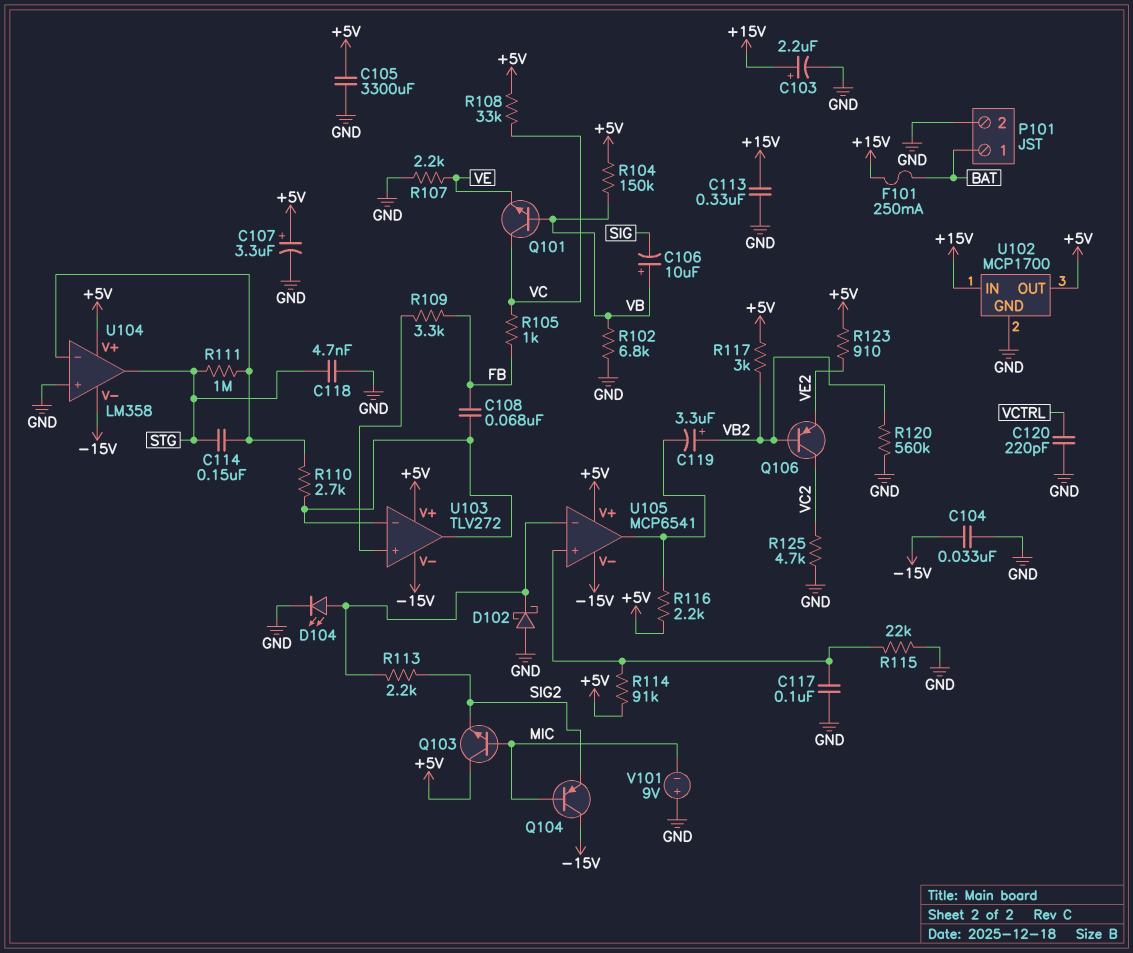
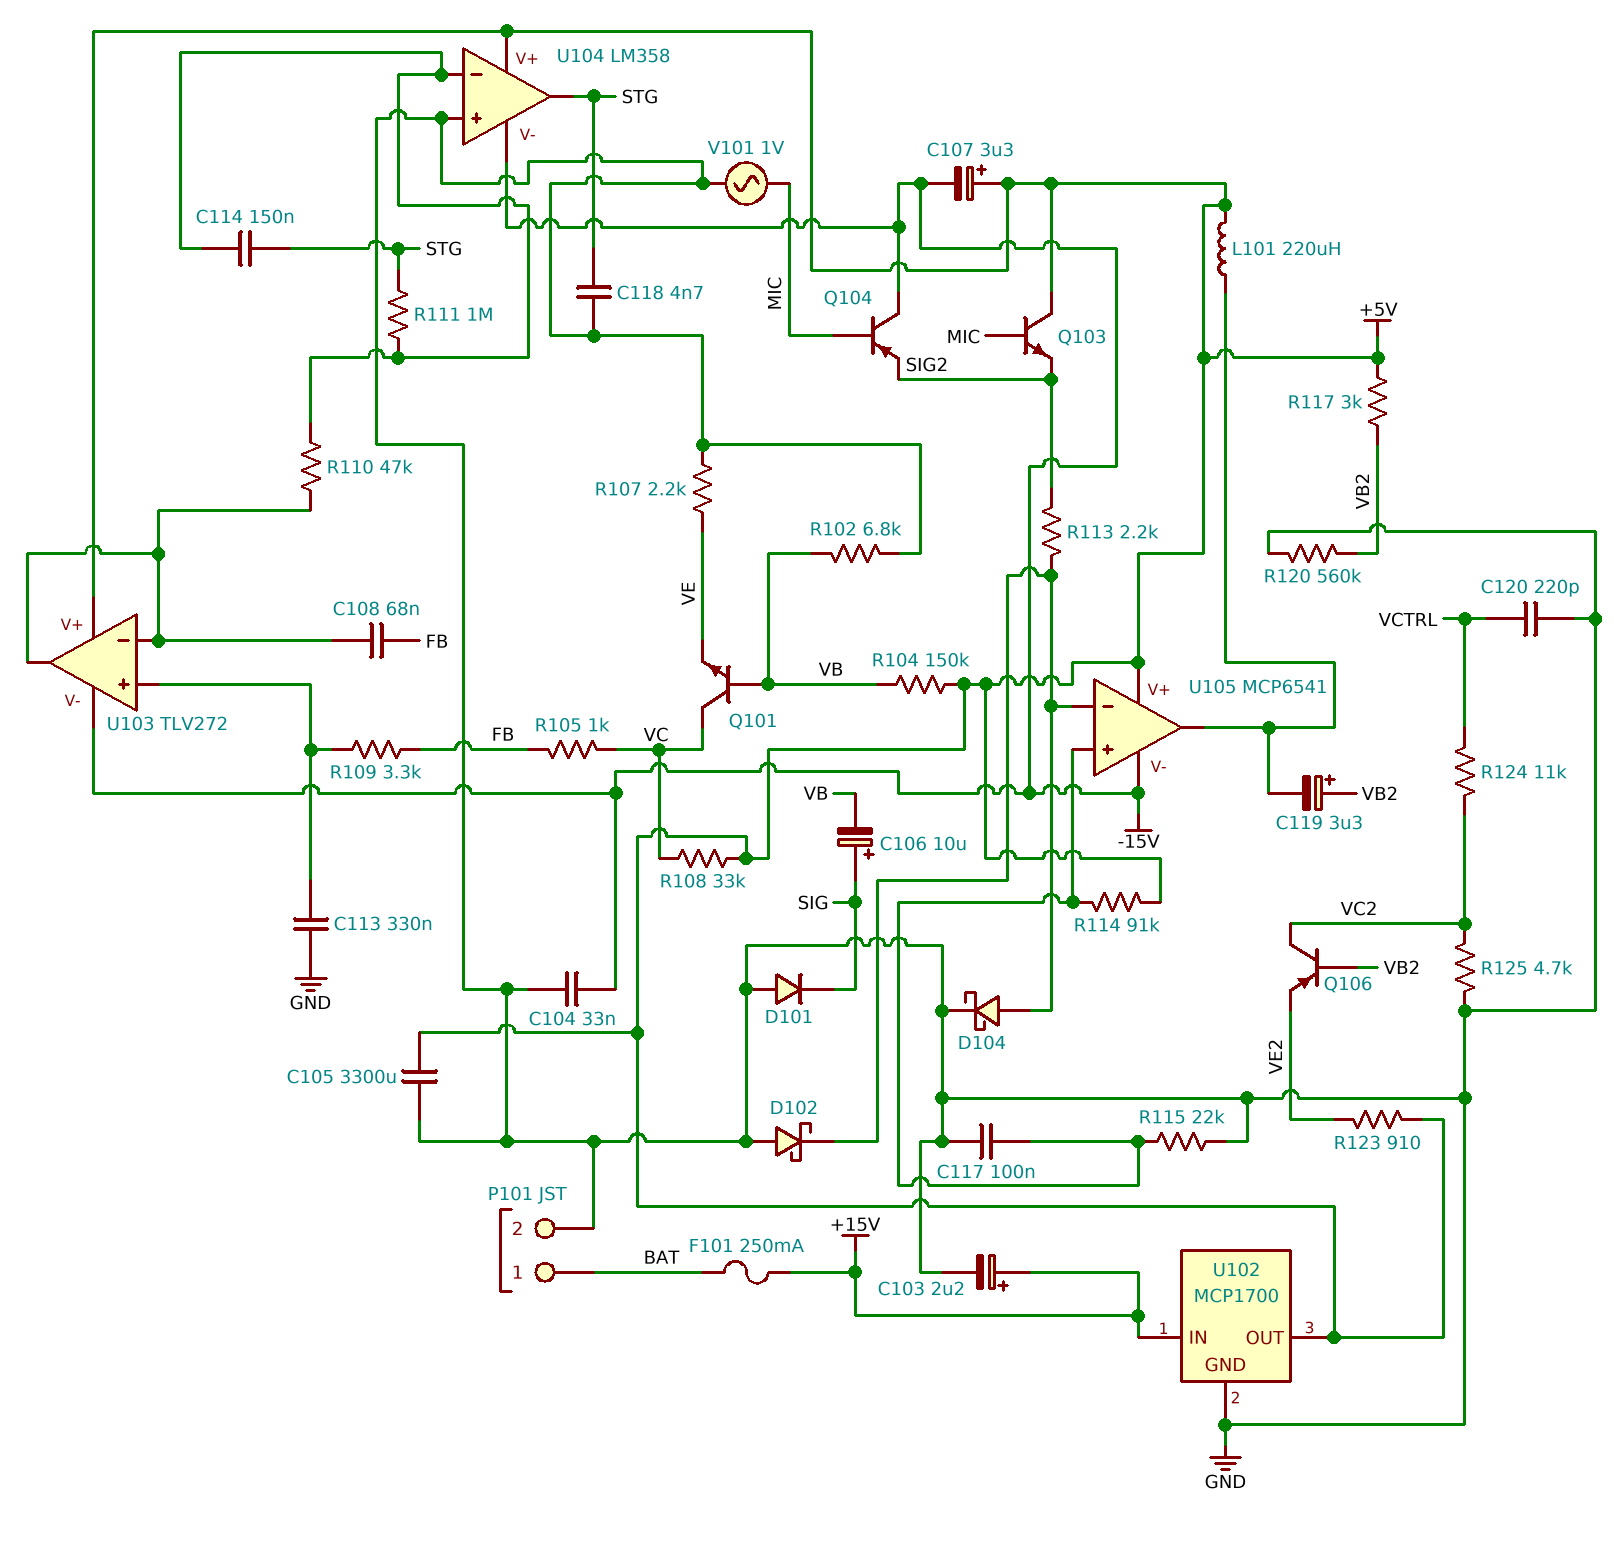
C106: 10uF (plus VB, minus SIG) -> 10uF (plus SIG, minus VB)
C107: 3.3uF (plus +5V, minus GND) -> 3.3uF (plus +5V, minus -15V)
C113: 330nF (+15V, GND) -> 330nF (GND, U103/in+)
D101: none -> diode (A GND, K SIG)
D104: LED (A U105/in-, K GND) -> schottky (A U105/in-, K GND)
L101: none -> 220uH (+5V, U105/out)
R110: 2.7k (U103/in-, U104/in-) -> 47k (U103/in-, U104/in-)
R116: 2.2k (+5V, U105/out) -> none
R124: none -> 11k (VC2, VCTRL)
V101: 9V (plus GND, minus MIC) -> AC 1V (GND, MIC)

